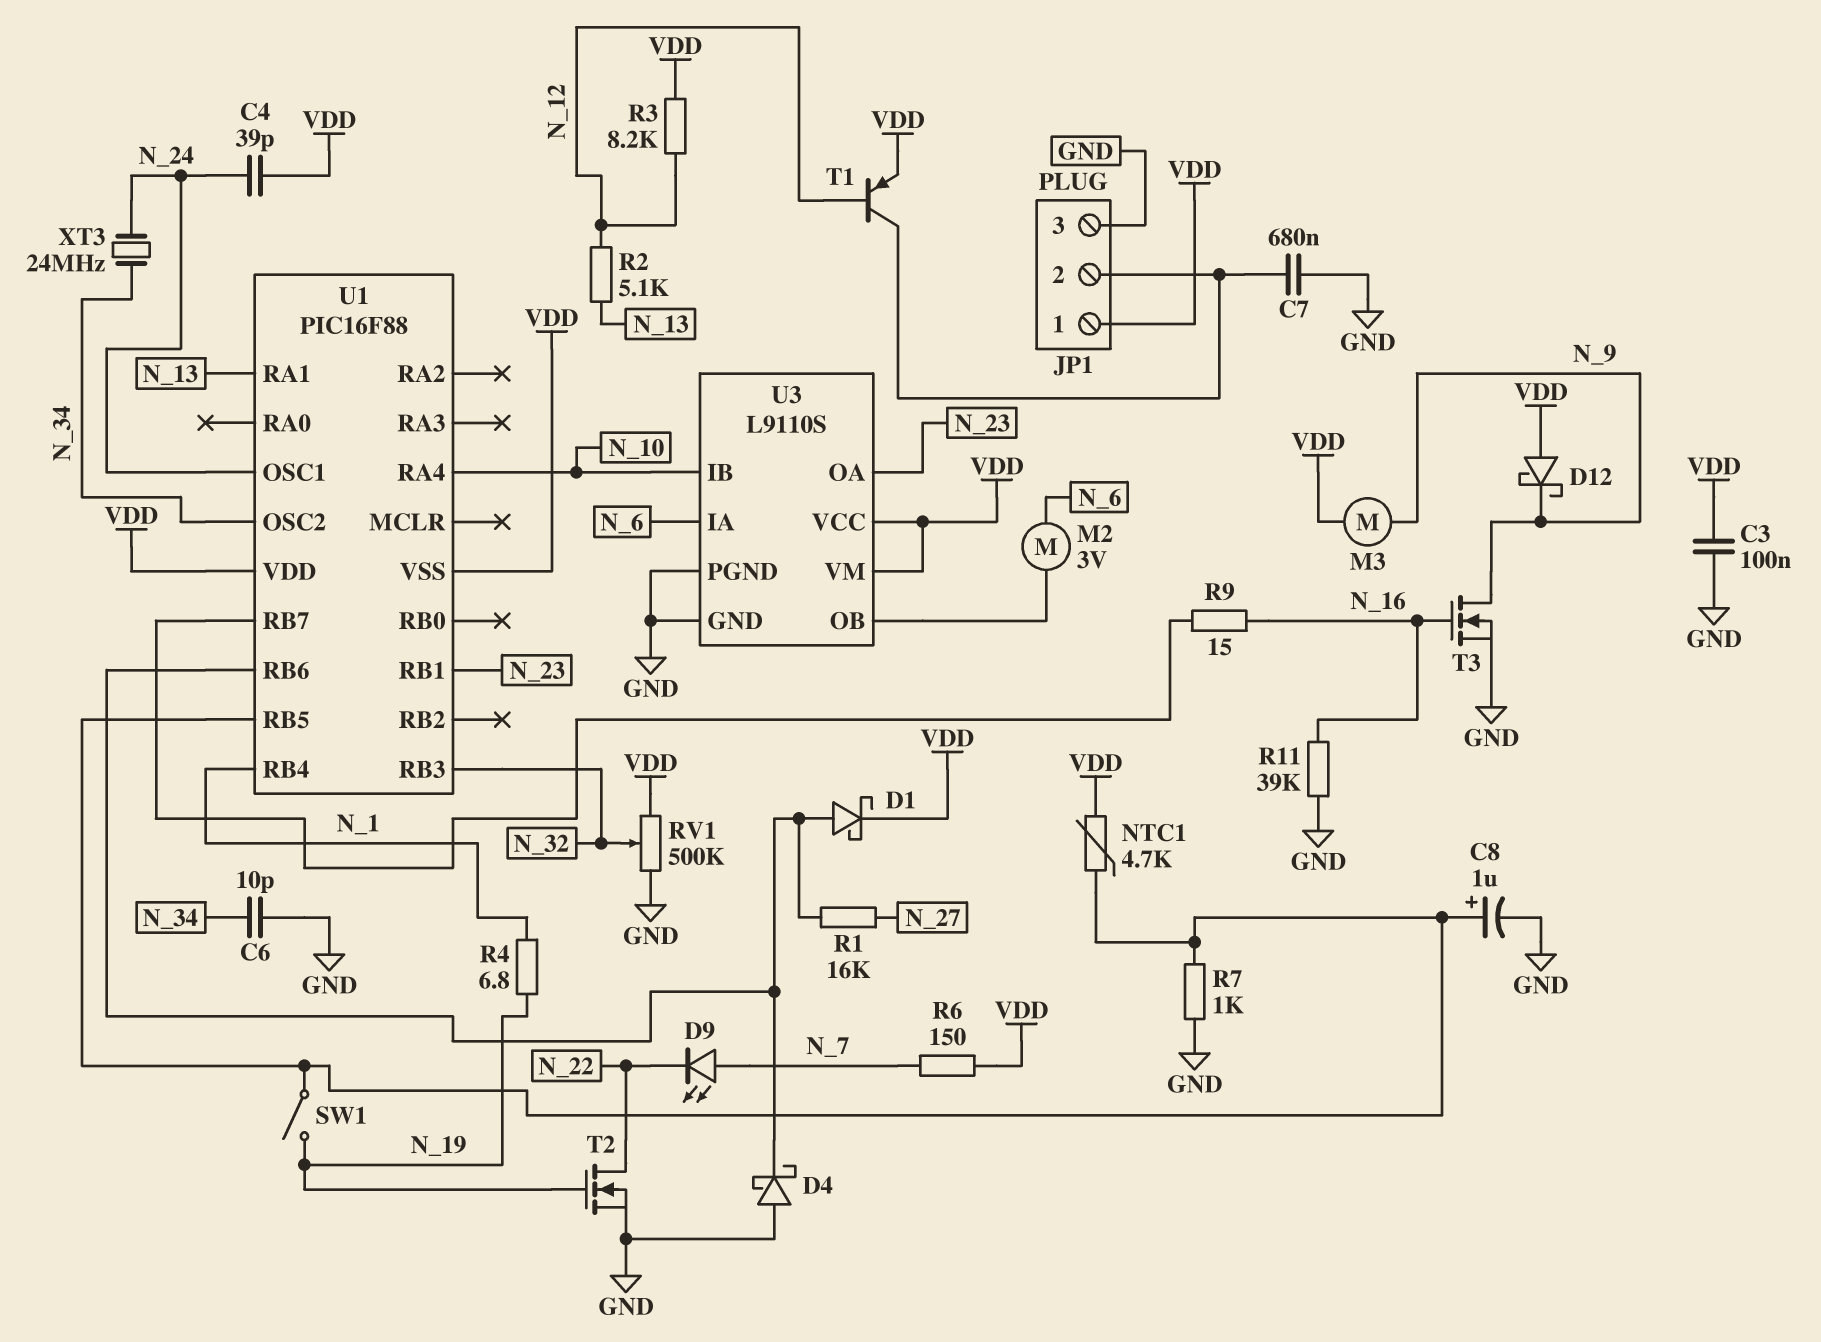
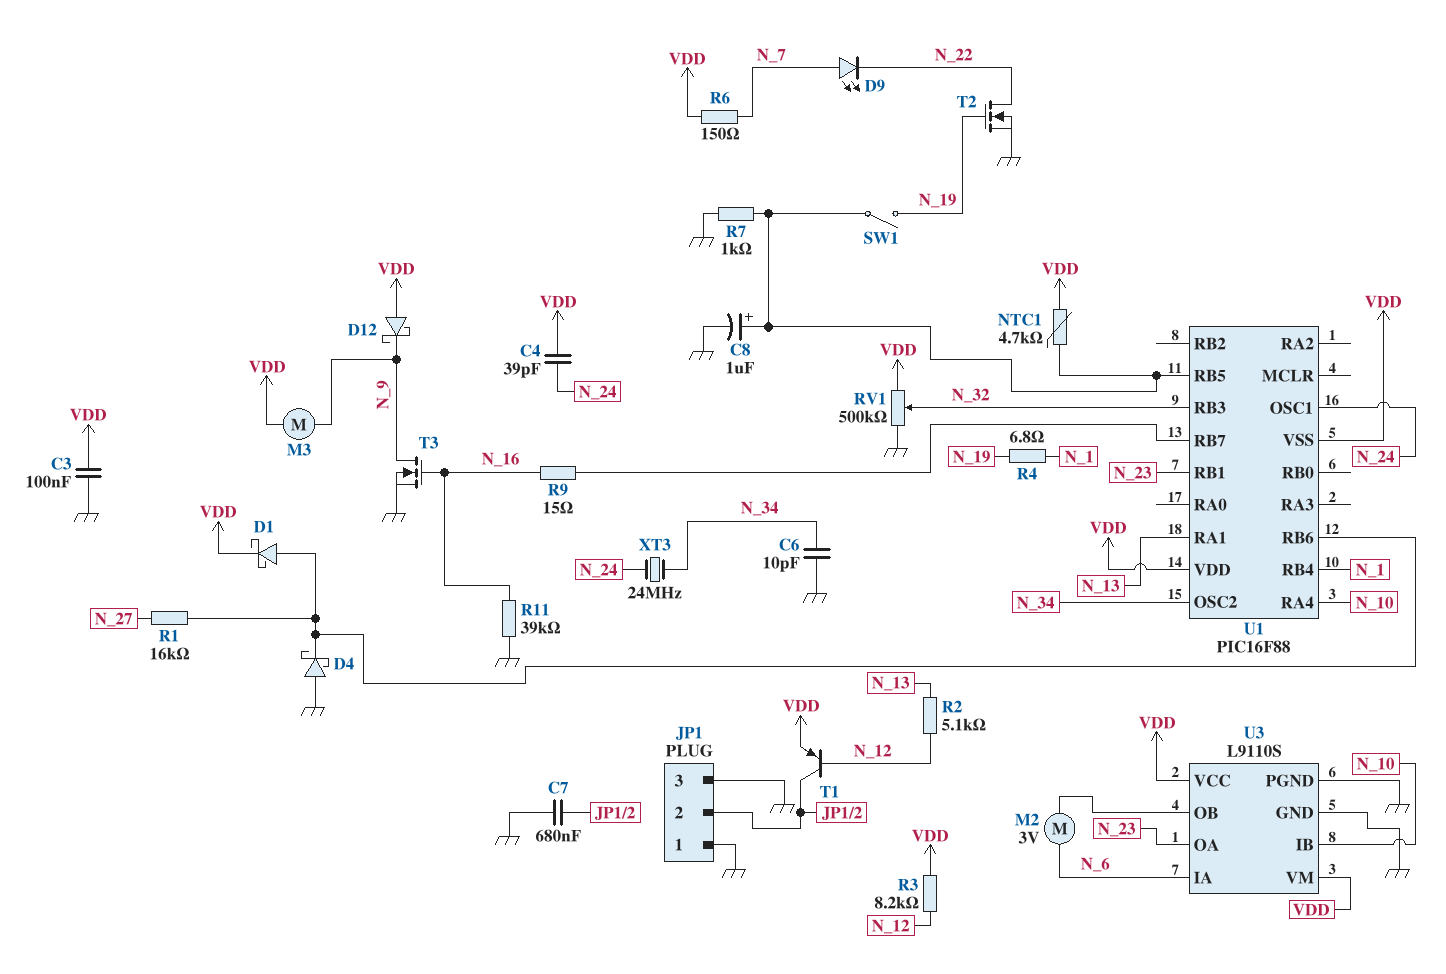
JP1 pin 1: VDD -> GND

